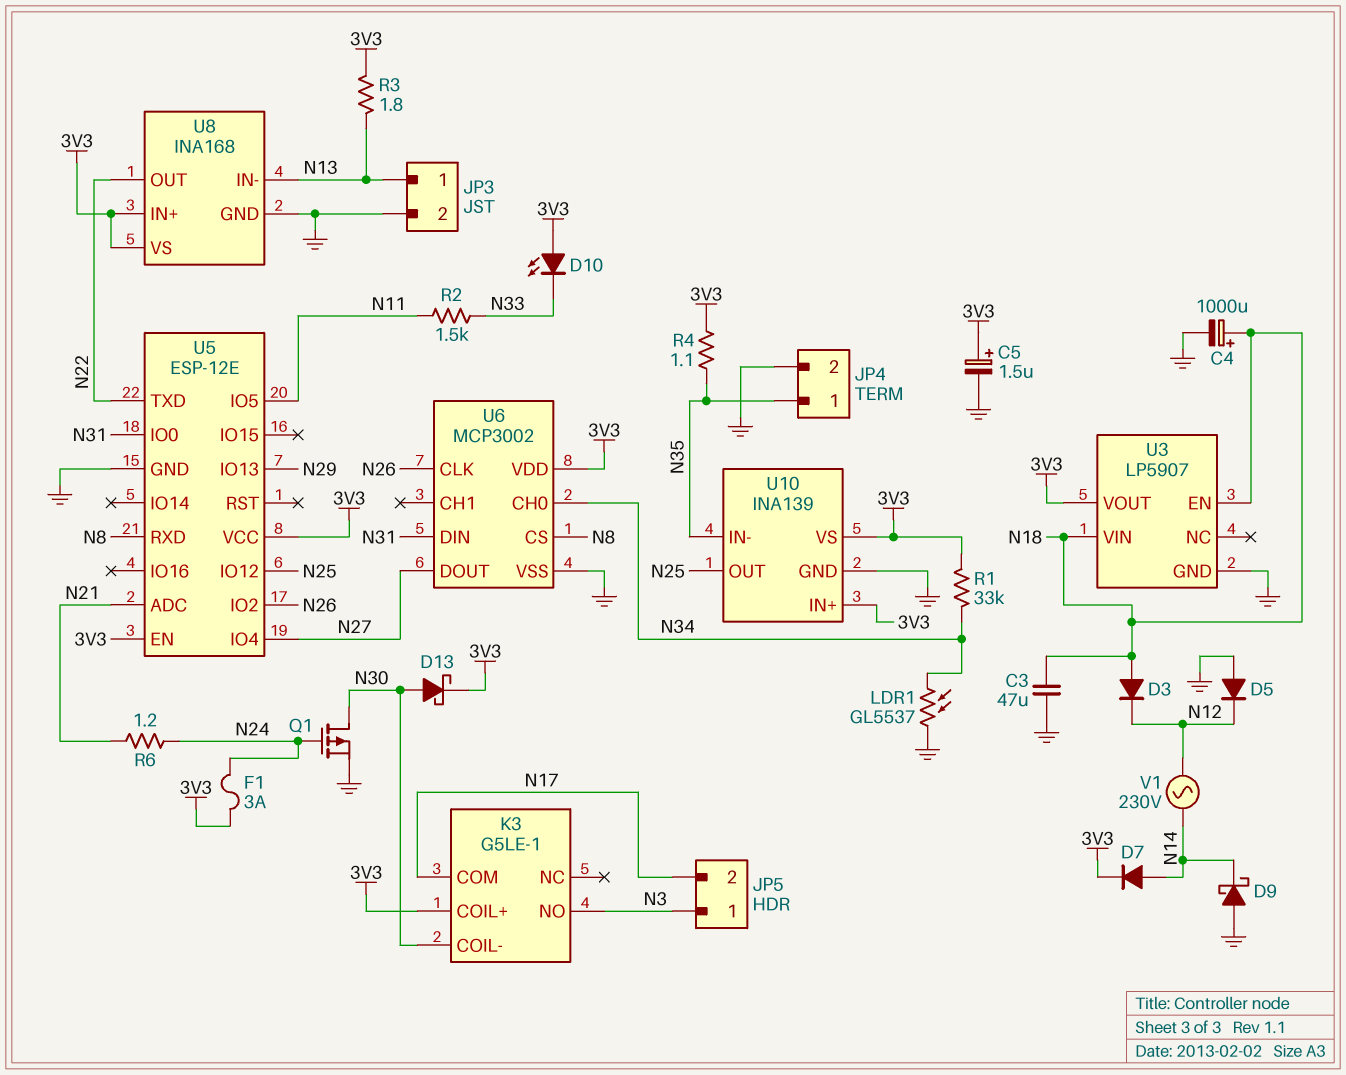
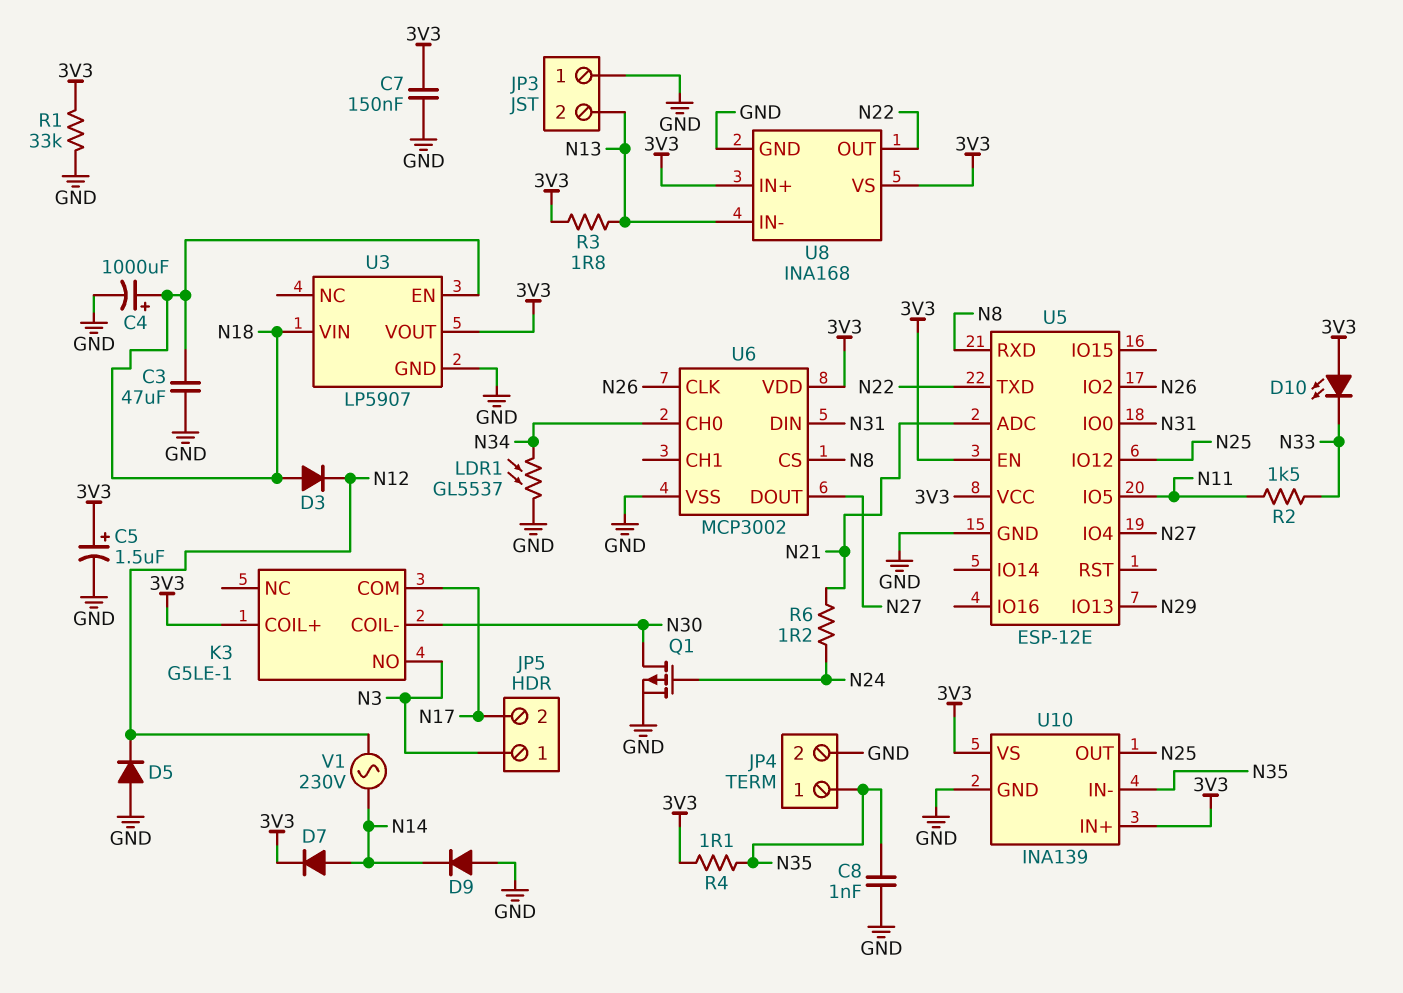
C7: none -> 150nF (3V3, GND)
C8: none -> 1nF (GND, N35)
D9: schottky (A GND, K N14) -> diode (A GND, K N14)
D13: schottky (A N30, K 3V3) -> none
F1: 3A (3V3, N24) -> none
JP3 pin 1: N13 -> GND
JP3 pin 2: GND -> N13
R1: 33k (3V3, N34) -> 33k (3V3, GND)

